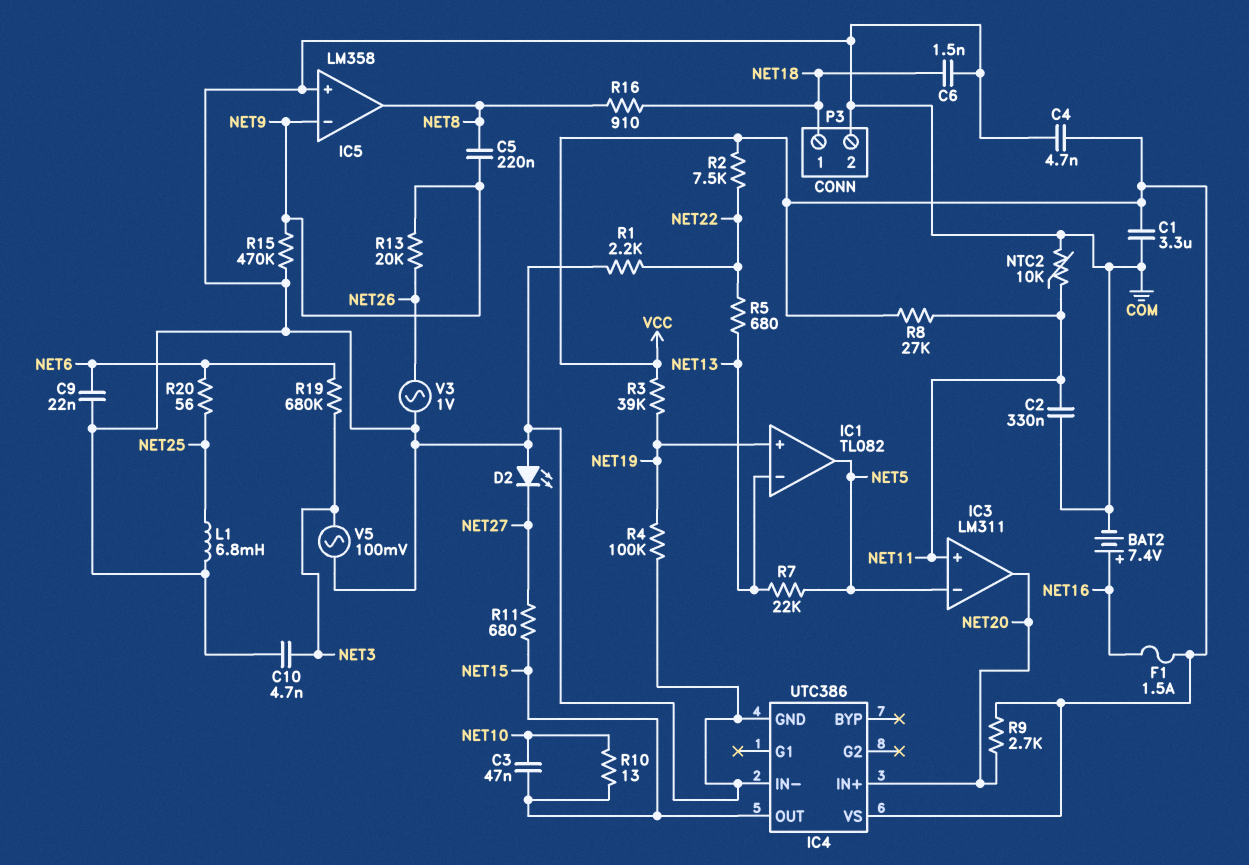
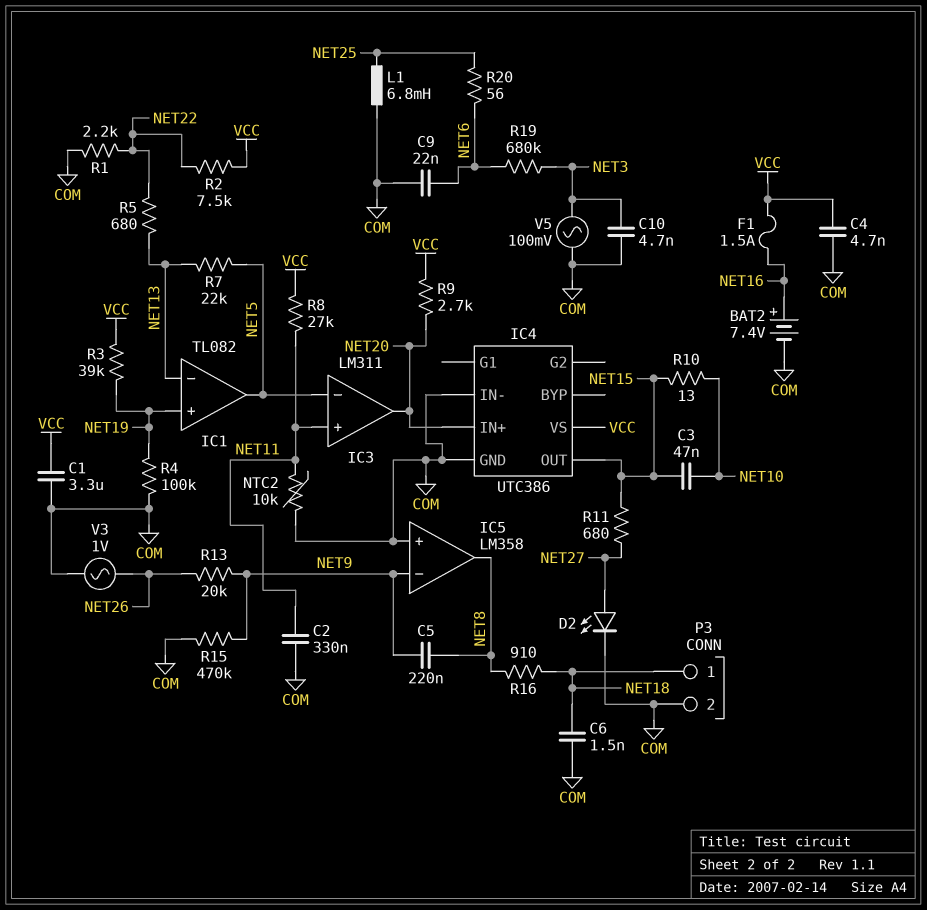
D2: LED (A COM, K NET27) -> LED (A NET27, K COM)

